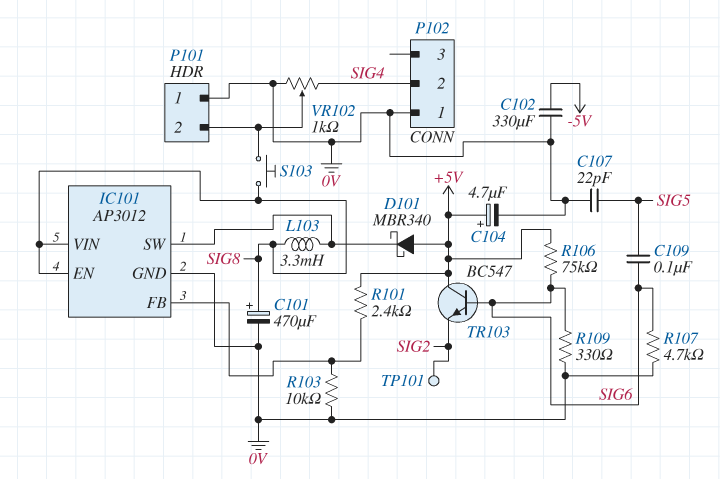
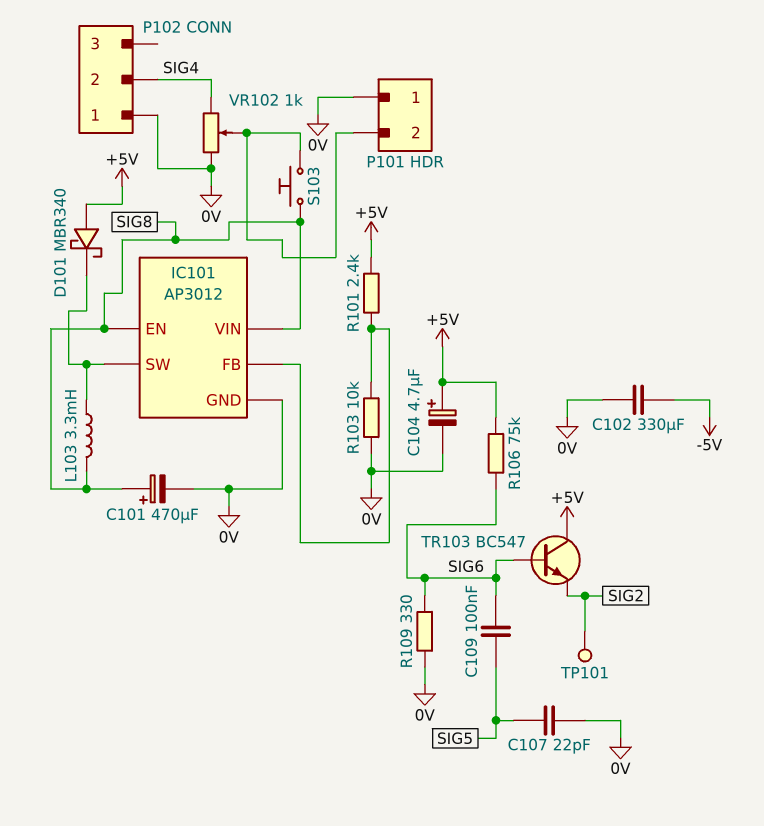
R107: 4.7k (0V, SIG6) -> none

